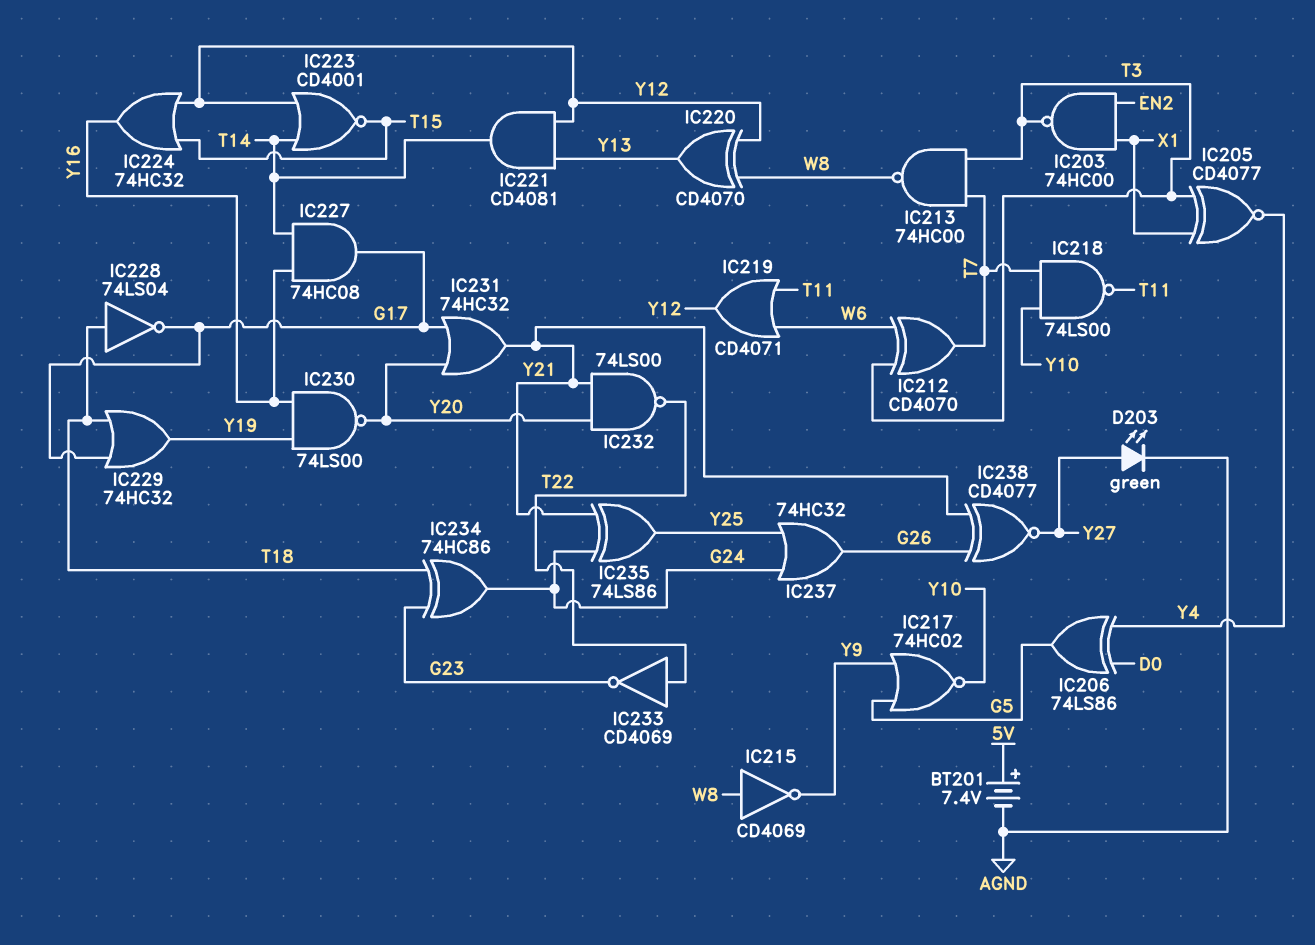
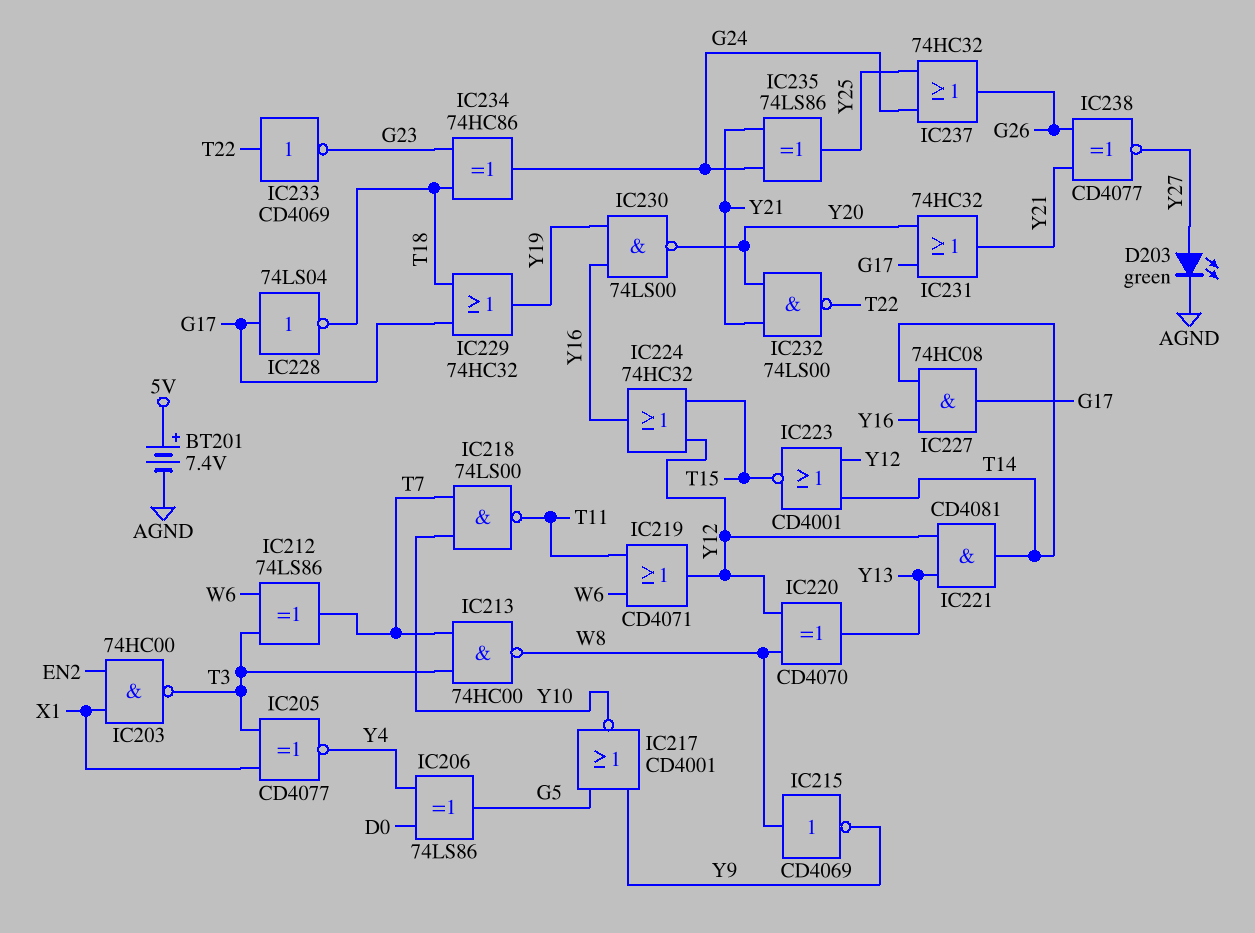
IC212: XOR CD4070 (in T3, in W6, out T7) -> XOR 74LS86 (in T3, in W6, out T7)
IC217: NOR 74HC02 (in G5, in Y9, out Y10) -> NOR CD4001 (in G5, in Y9, out Y10)
IC228: NOT 74LS04 (in T18, out G17) -> NOT 74LS04 (in G17, out T18)

